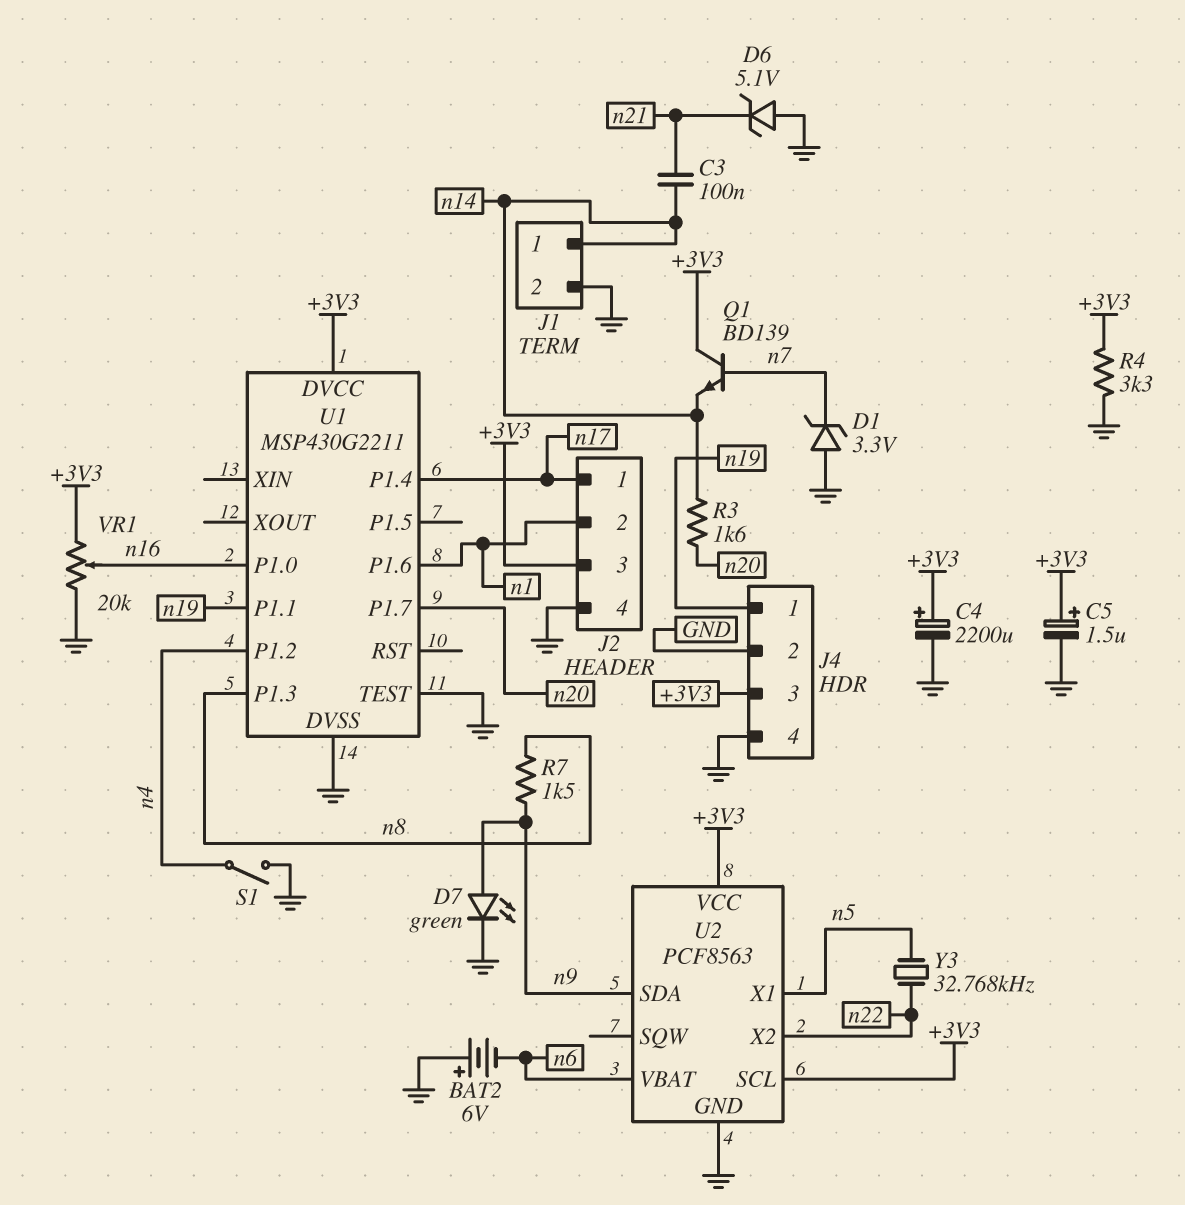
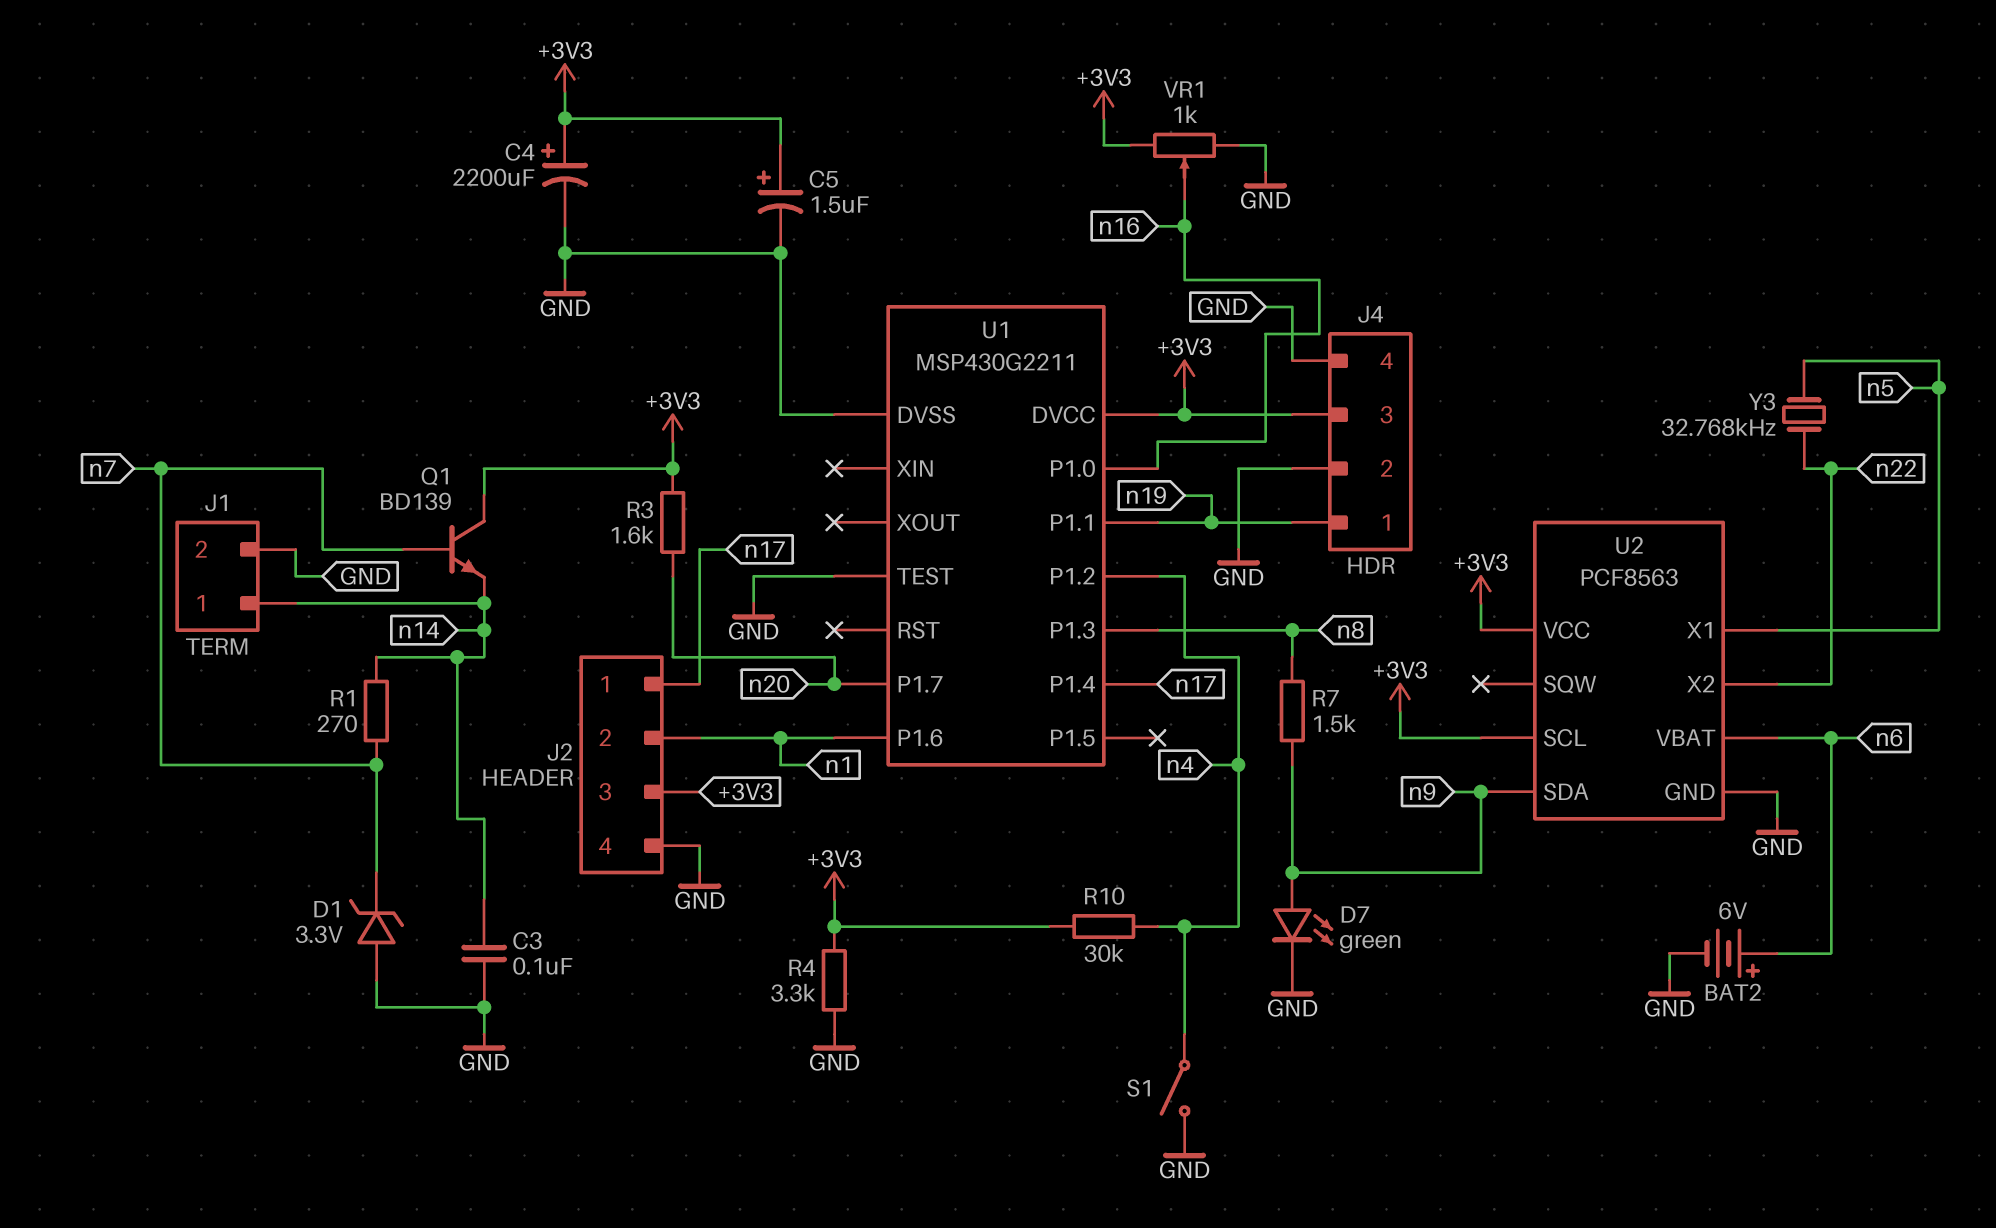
BAT2: 6V (plus GND, minus n6) -> 6V (plus n6, minus GND)
C3: 100nF (n14, n21) -> 100nF (GND, n14)
D6: zener 5.1V (A GND, K n21) -> none
R1: none -> 270 (n7, n14)
R3: 1.6k (n14, n20) -> 1.6k (+3V3, n20)
R10: none -> 30k (+3V3, n4)
VR1: 20k (+3V3, GND, wiper n16) -> 1k (+3V3, GND, wiper n16)

